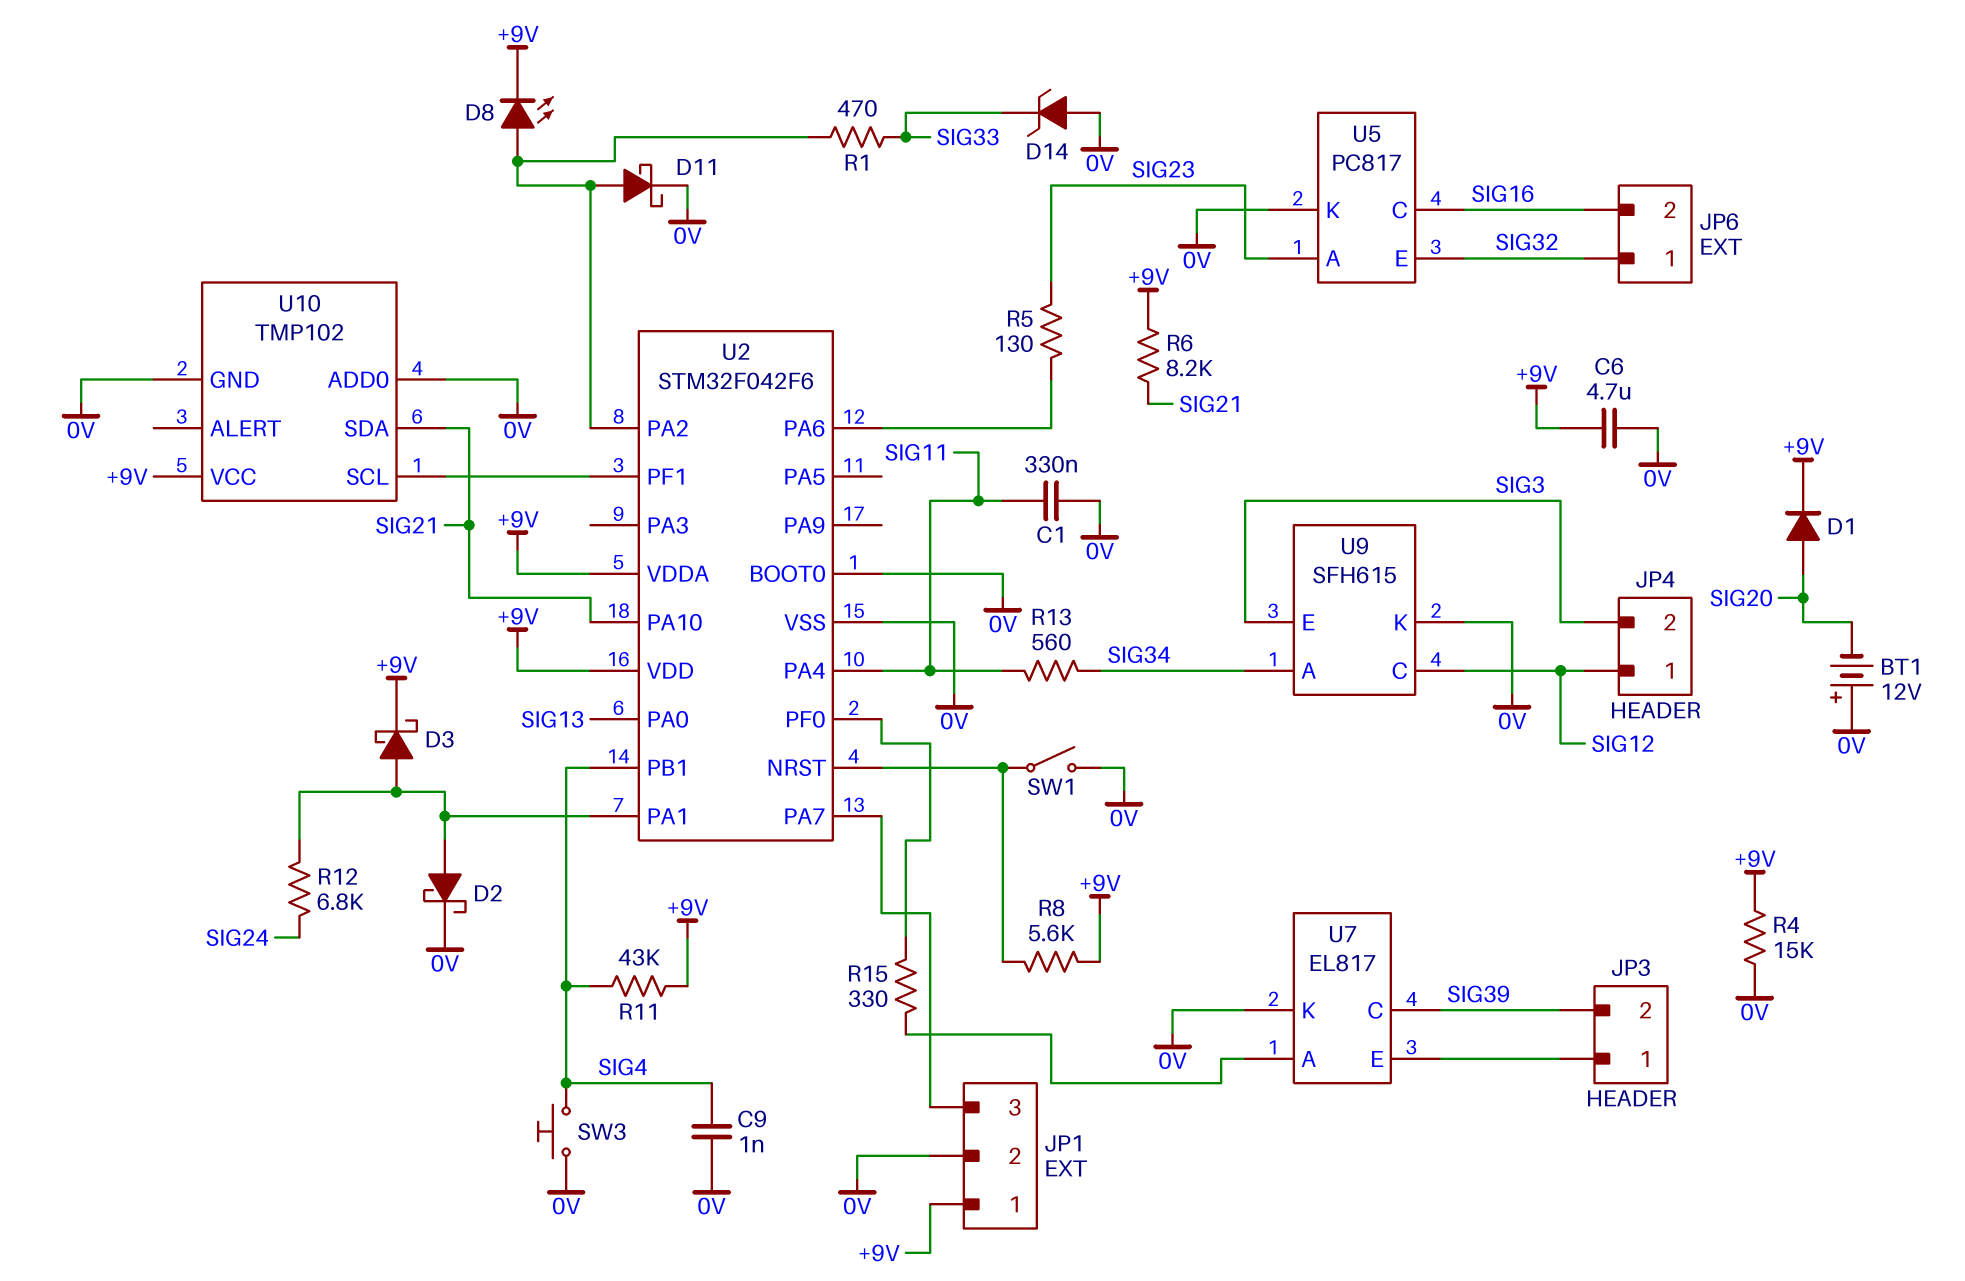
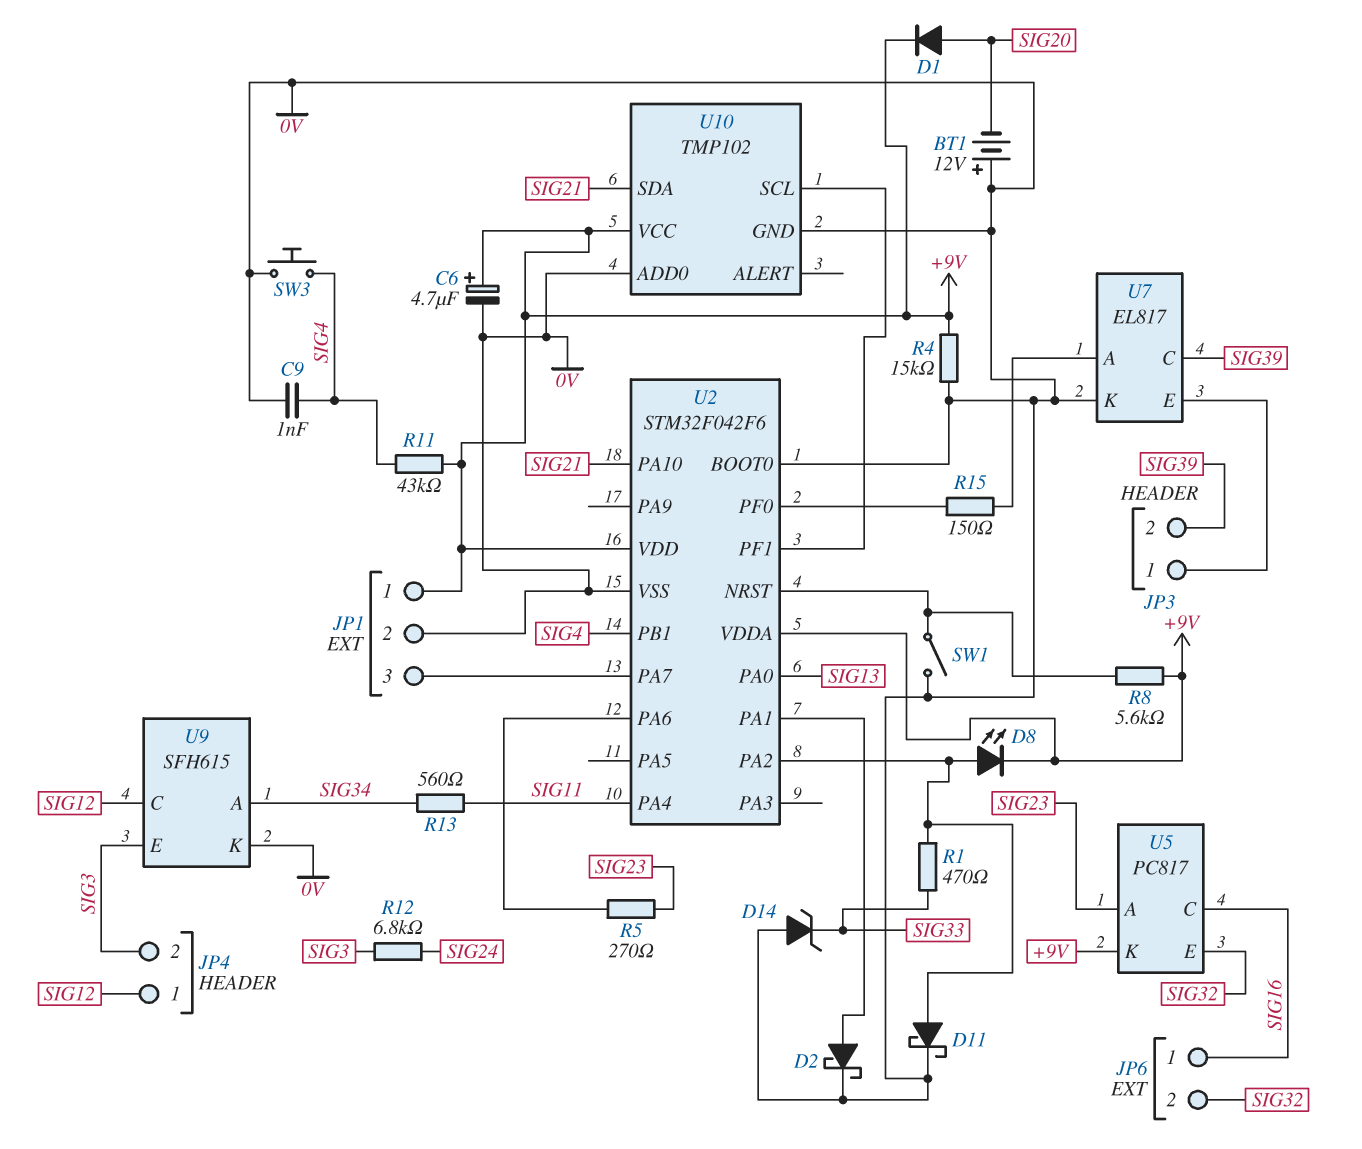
C1: 330nF (0V, SIG11) -> none
C6: 4.7uF (+9V, 0V) -> 4.7uF (plus +9V, minus 0V)
D3: schottky (A U2/PA1, K +9V) -> none
JP6 pin 1: SIG32 -> SIG16
JP6 pin 2: SIG16 -> SIG32
R5: 130 (SIG23, U2/PA6) -> 270 (SIG23, U2/PA6)
R6: 8.2k (+9V, SIG21) -> none
R12: 6.8k (SIG24, U2/PA1) -> 6.8k (SIG3, SIG24)
R15: 330 (U2/PF0, U7/A) -> 150 (U2/PF0, U7/A)
U5 pin K: 0V -> +9V

